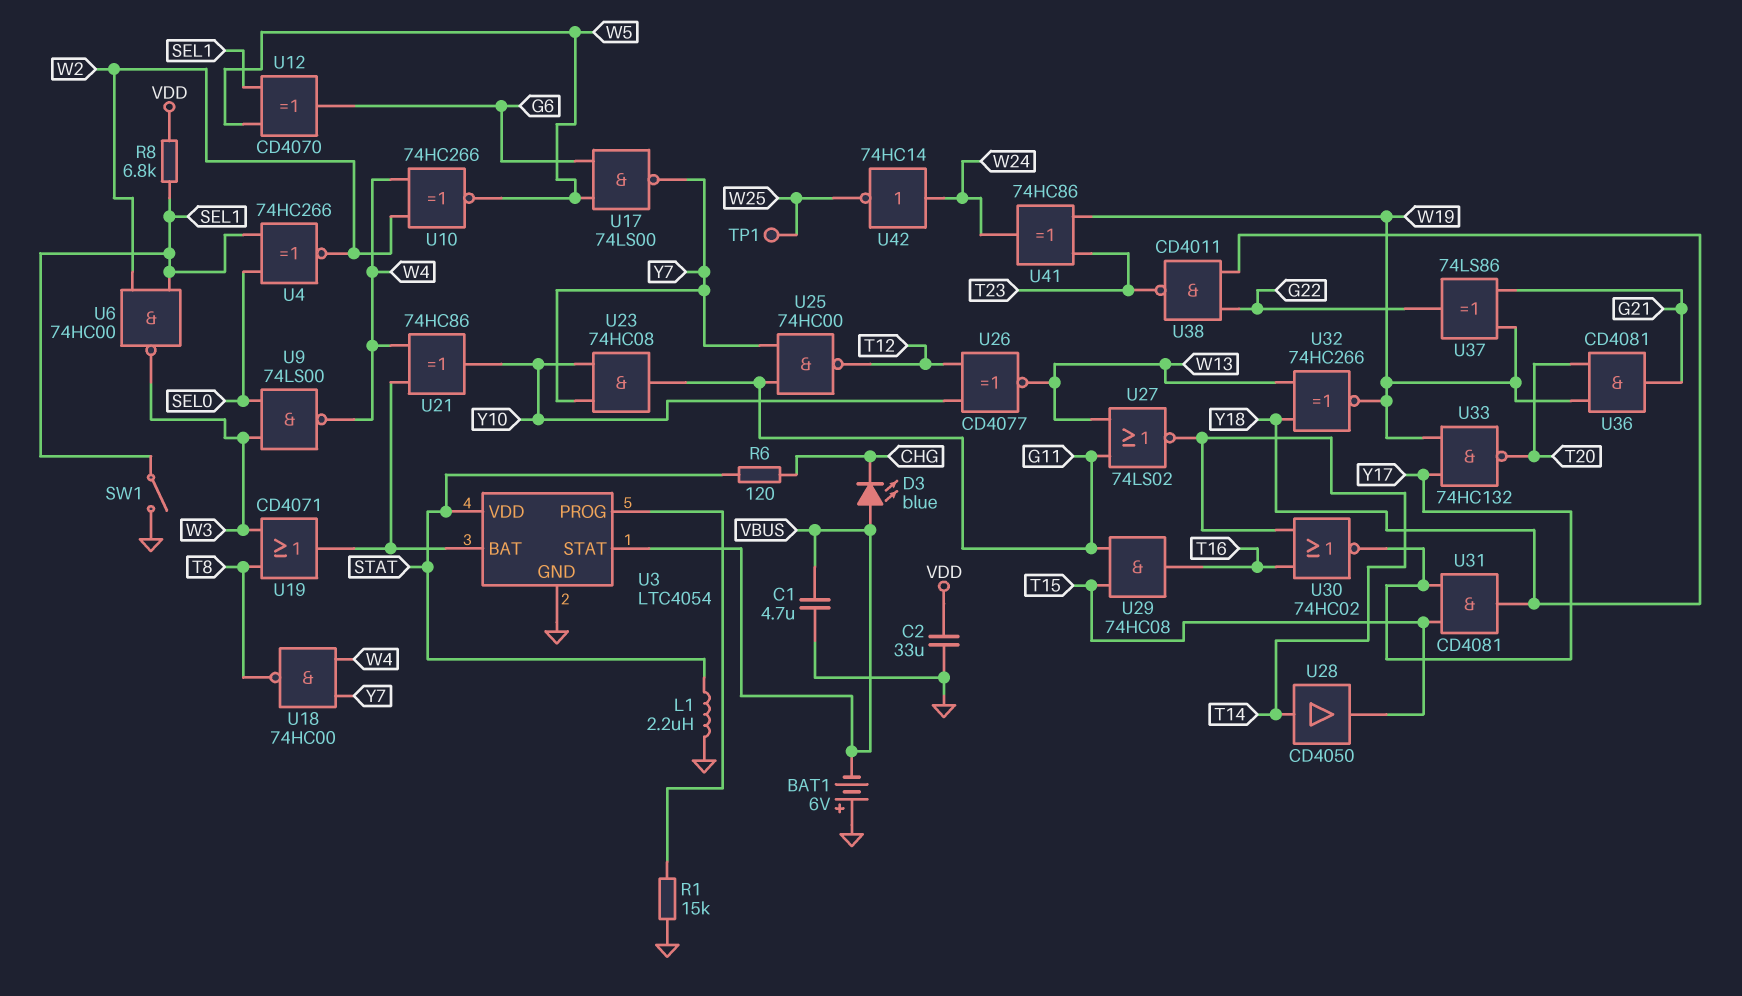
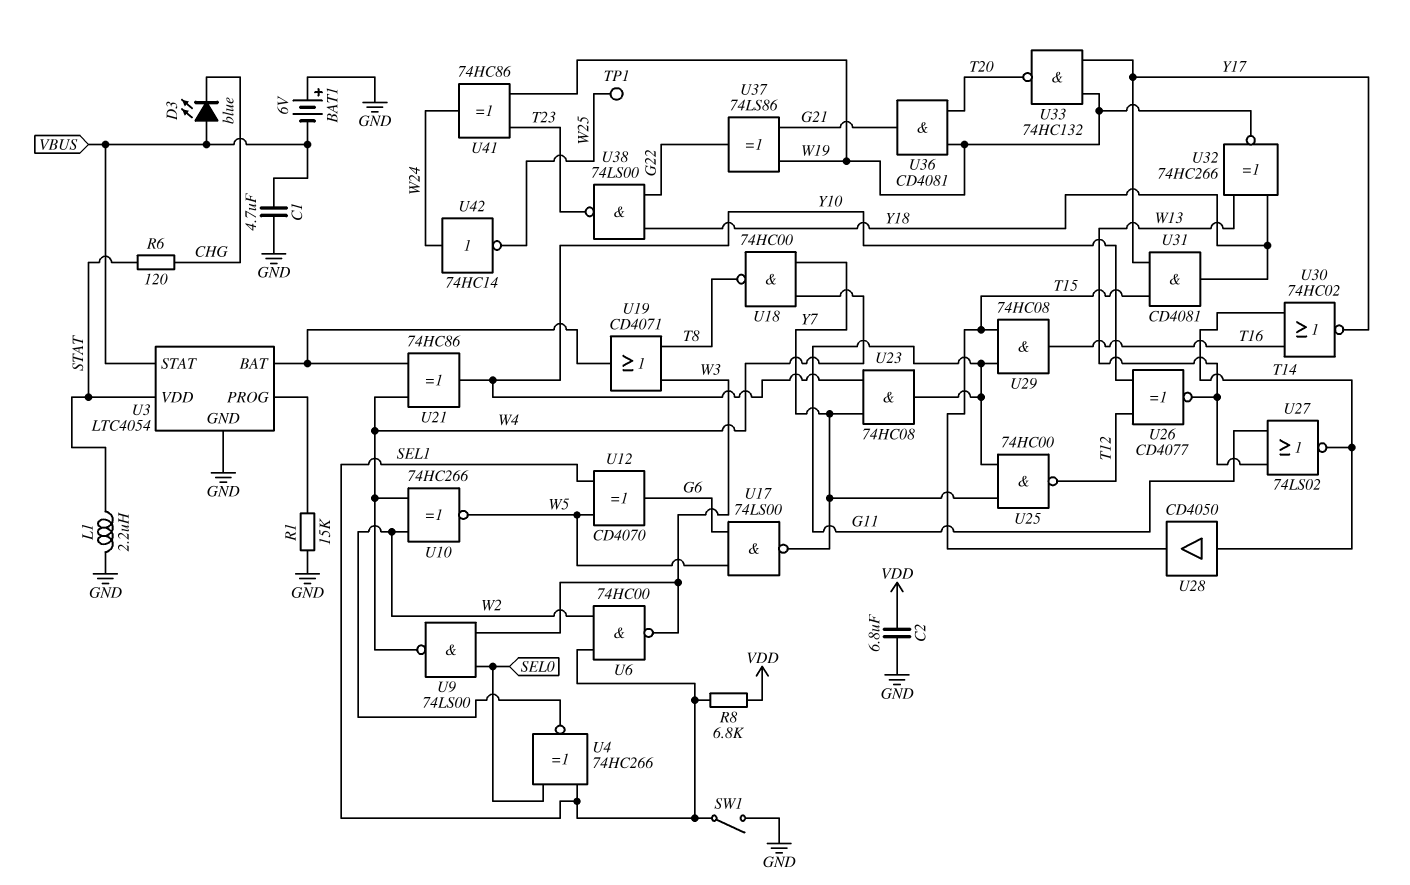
C2: 33uF (GND, VDD) -> 6.8uF (GND, VDD)
U38: NAND CD4011 (in G22, in Y18, out T23) -> NAND 74LS00 (in G22, in Y18, out T23)

